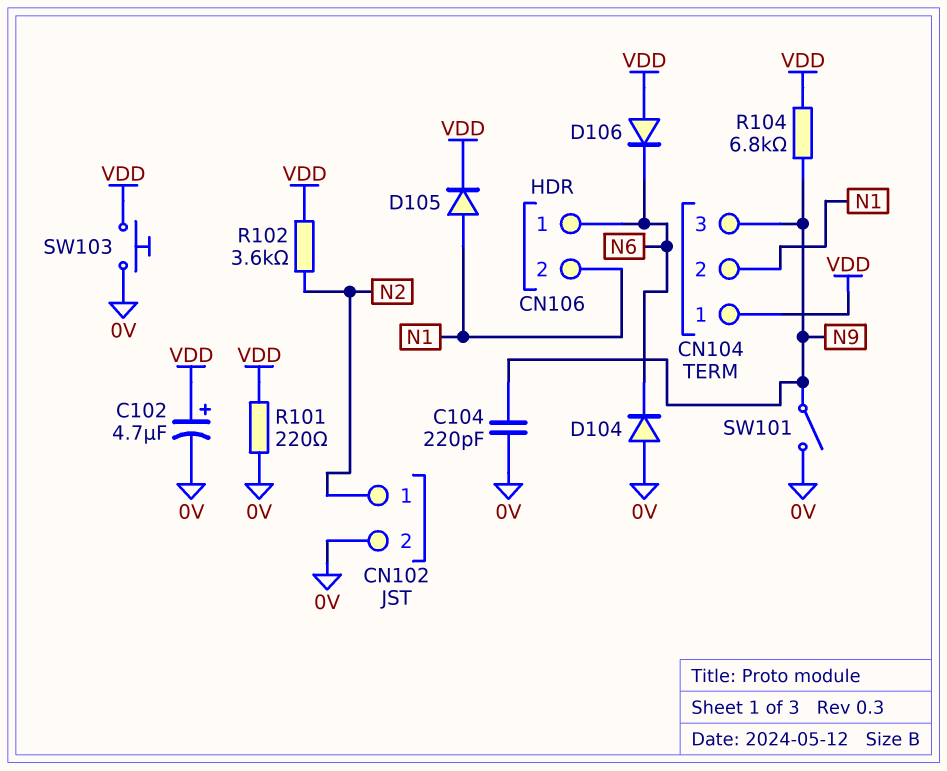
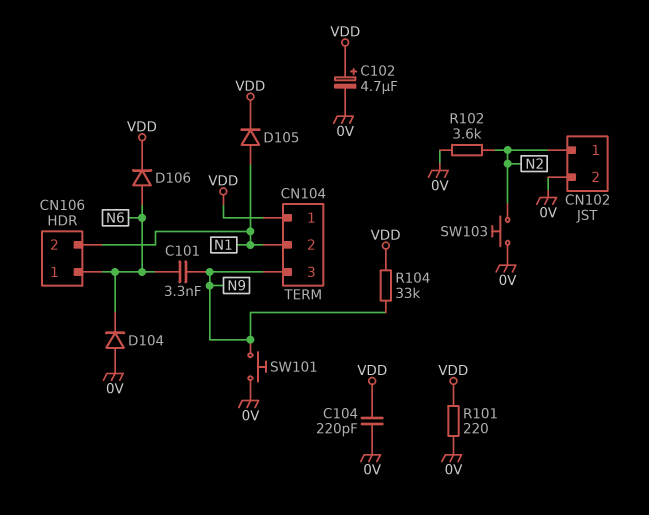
C101: none -> 3.3nF (N6, N9)
C104: 220pF (0V, N9) -> 220pF (0V, VDD)
D106: diode (A VDD, K N6) -> diode (A N6, K VDD)
R102: 3.6k (N2, VDD) -> 3.6k (0V, N2)
R104: 6.8k (N9, VDD) -> 33k (N9, VDD)
SW101: switch (0V, N9) -> button (0V, N9)
SW103: button (0V, VDD) -> button (0V, N2)

